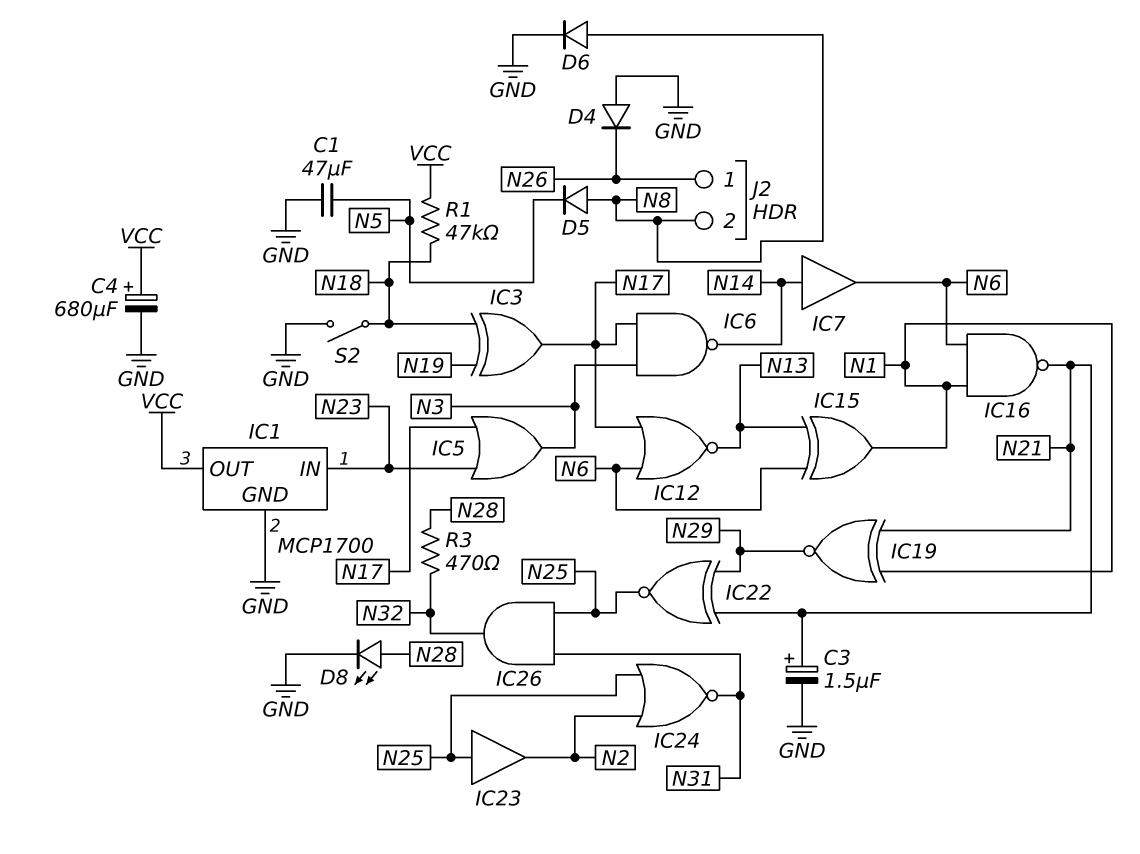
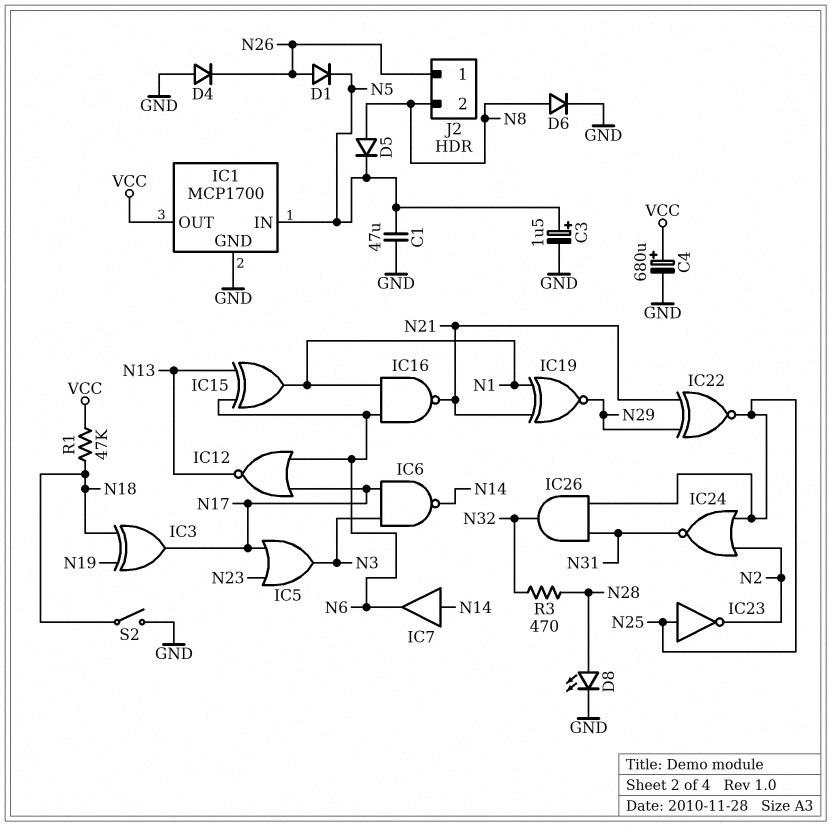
C3: 1.5uF (plus N21, minus GND) -> 1.5uF (plus N5, minus GND)
D1: none -> diode (A N26, K N5)
IC1 pin IN: N23 -> N5
IC23: buffer (in N25, out N2) -> NOT (in N25, out N2)

